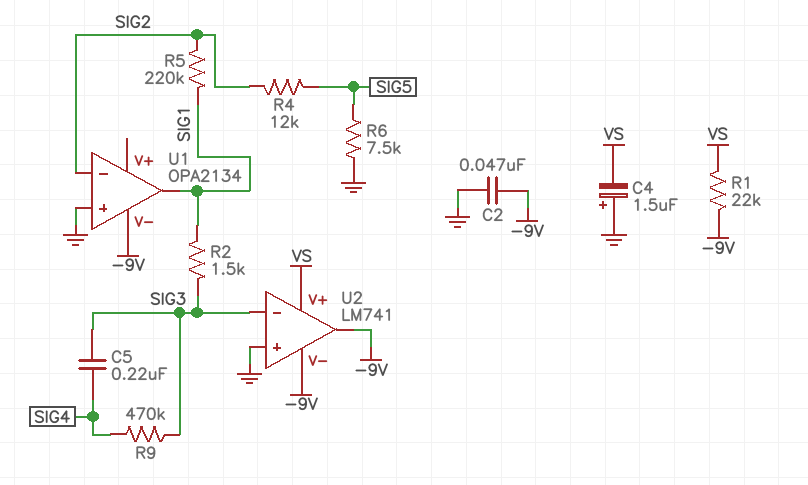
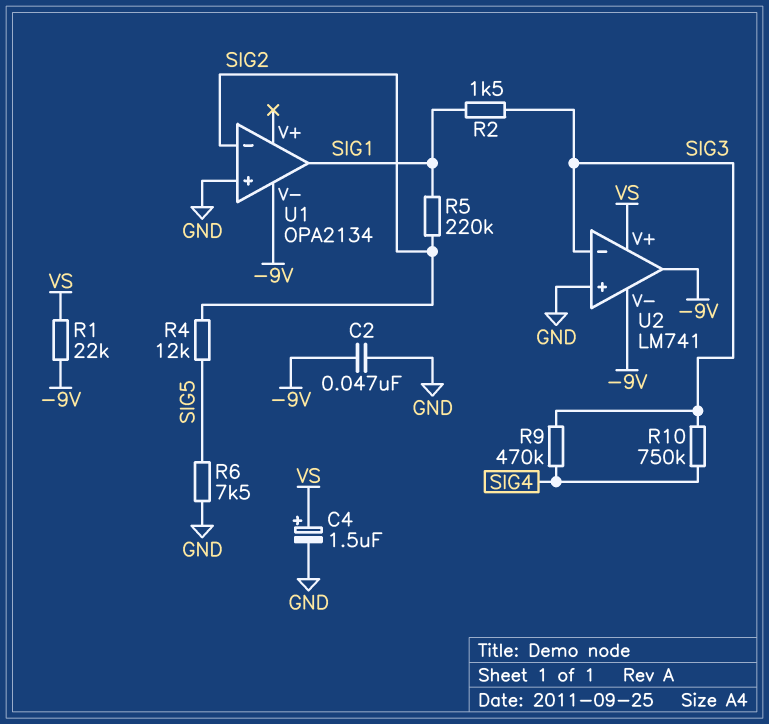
C4: 1.5uF (plus GND, minus VS) -> 1.5uF (plus VS, minus GND)
C5: 220nF (SIG3, SIG4) -> none
R10: none -> 750k (SIG3, SIG4)

